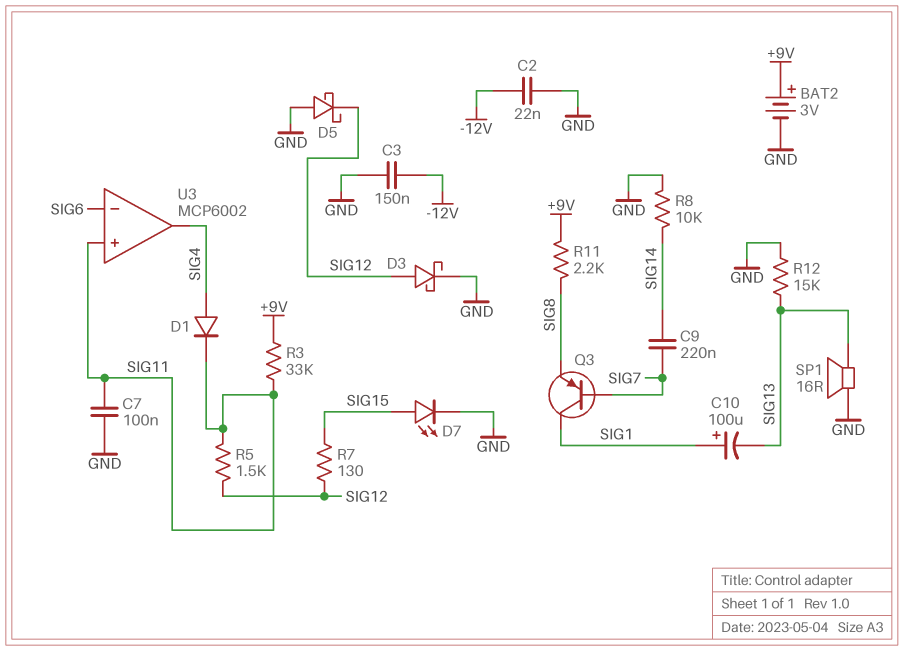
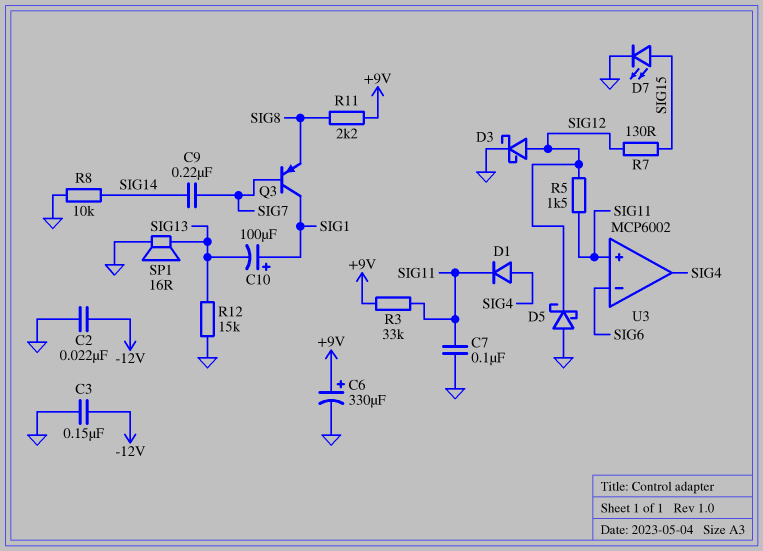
BAT2: 3V (plus +9V, minus GND) -> none
C6: none -> 330uF (plus +9V, minus GND)

